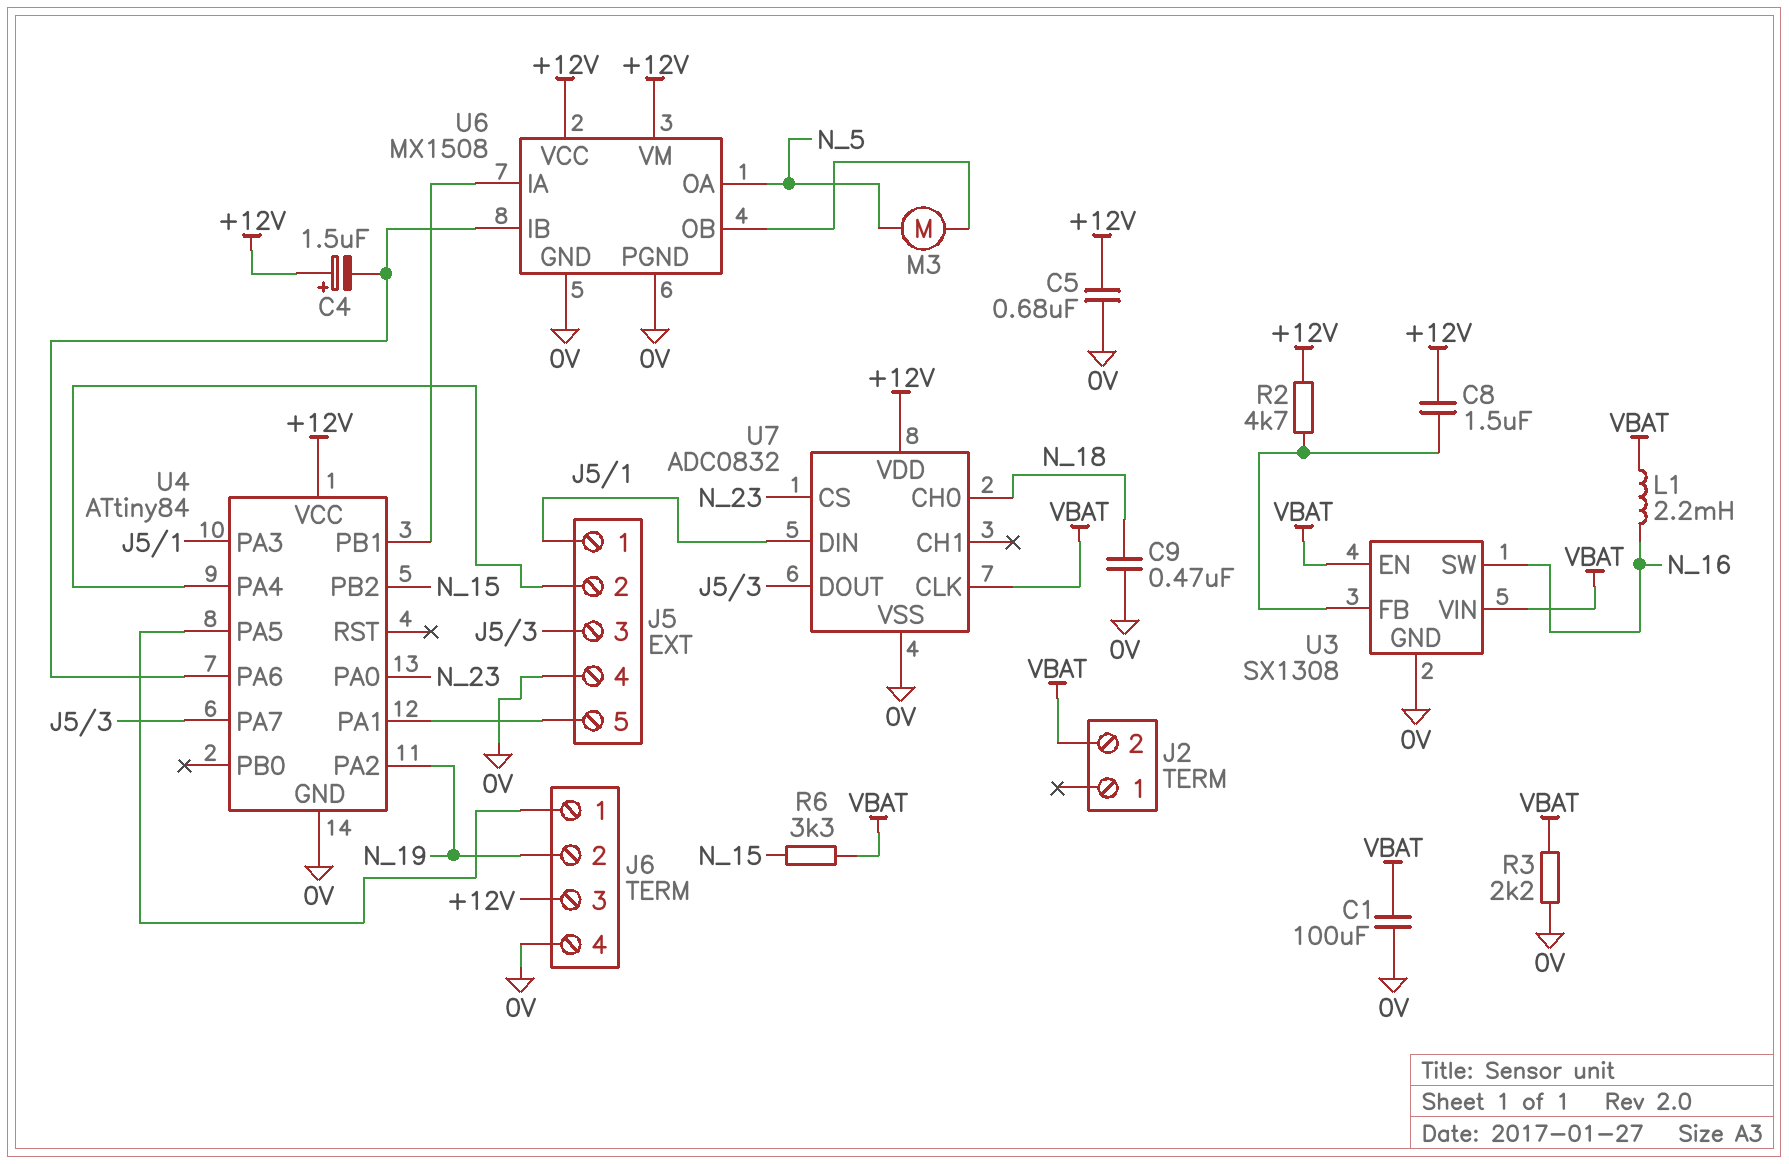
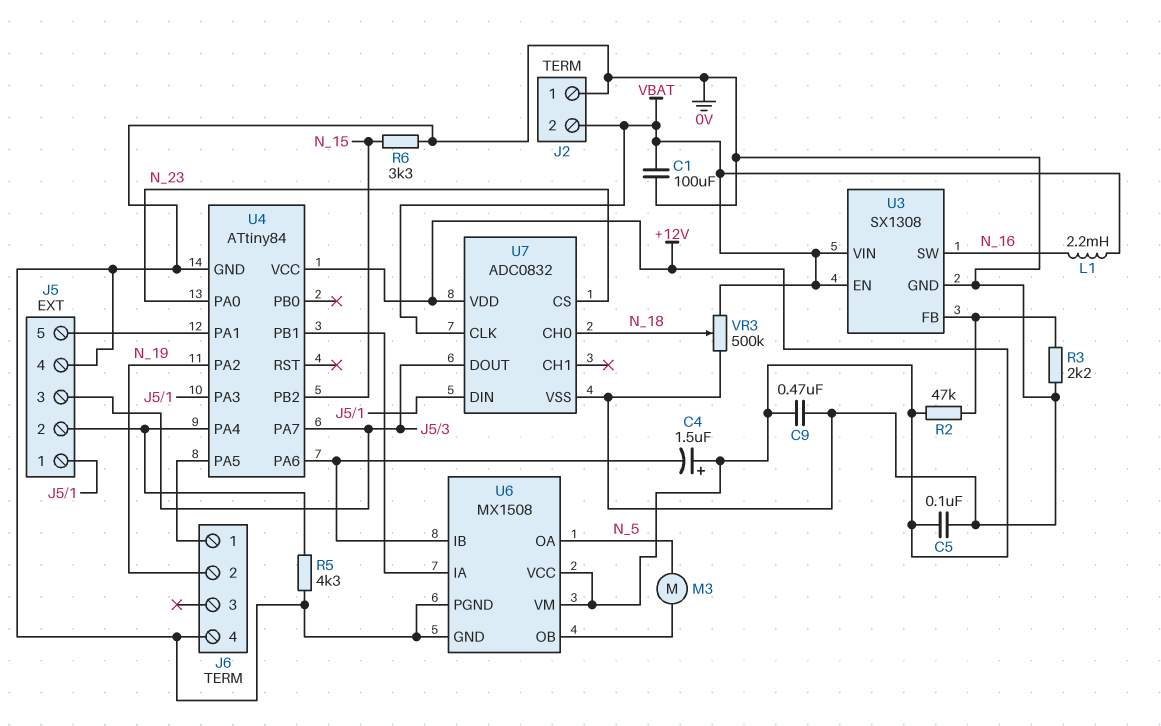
C5: 680nF (+12V, 0V) -> 100nF (+12V, 0V)
C8: 1.5uF (+12V, U3/FB) -> none
C9: 470nF (0V, N_18) -> 470nF (+12V, 0V)
J2 pin 1: none -> 0V
J6 pin 3: +12V -> none
R2: 4.7k (+12V, U3/FB) -> 47k (+12V, U3/FB)
R3: 2.2k (0V, VBAT) -> 2.2k (0V, U3/FB)
R5: none -> 4.3k (0V, J5/2)
R6: 3.3k (N_15, VBAT) -> 3.3k (0V, N_15)
VR3: none -> 500k (0V, VBAT, wiper N_18)

